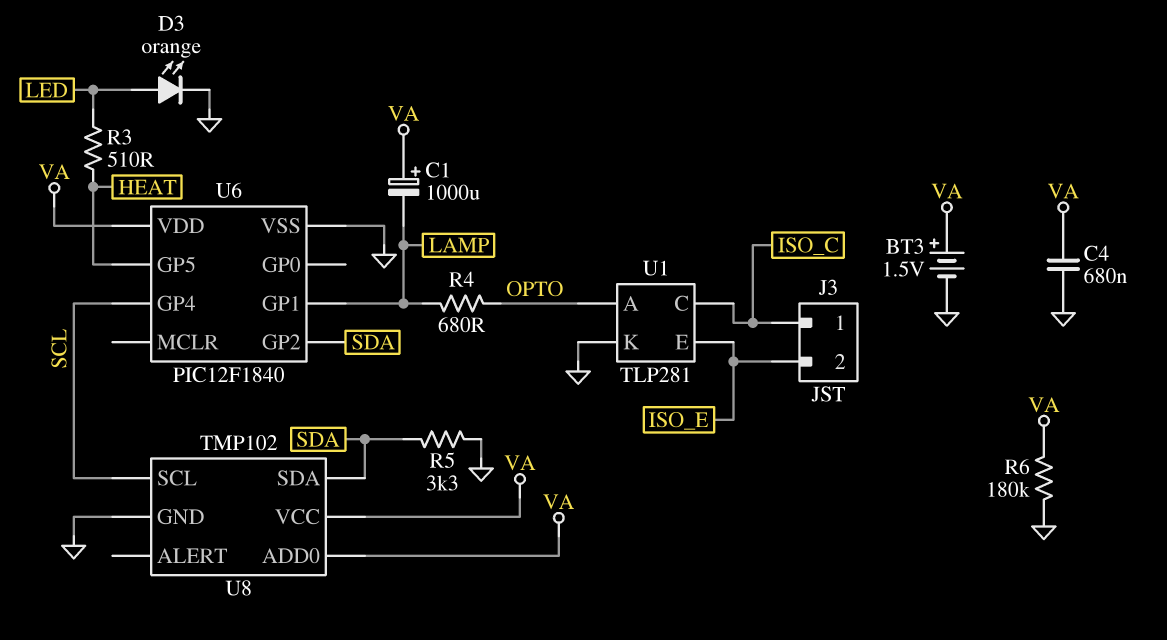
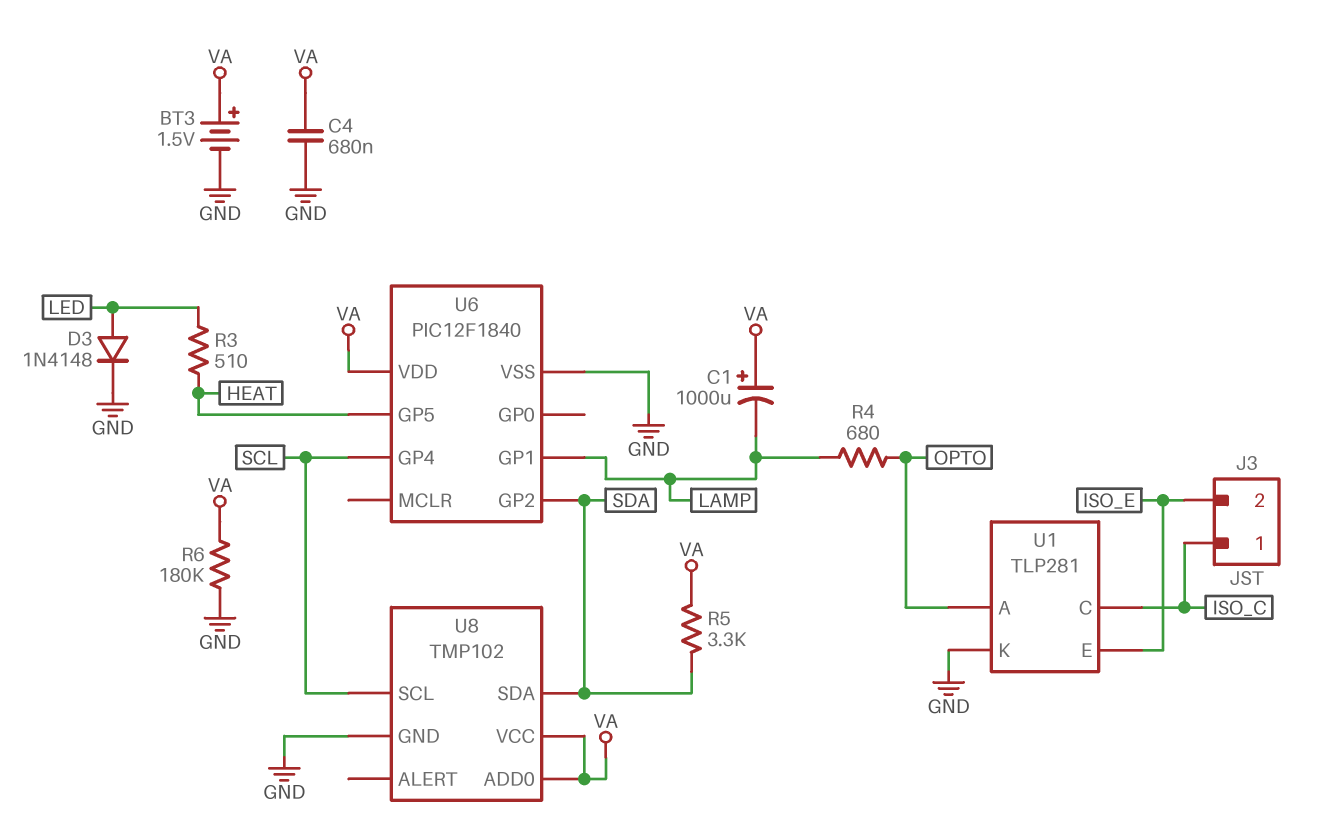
D3: LED orange (A LED, K GND) -> diode 1N4148 (A LED, K GND)
R5: 3.3k (GND, SDA) -> 3.3k (SDA, VA)

